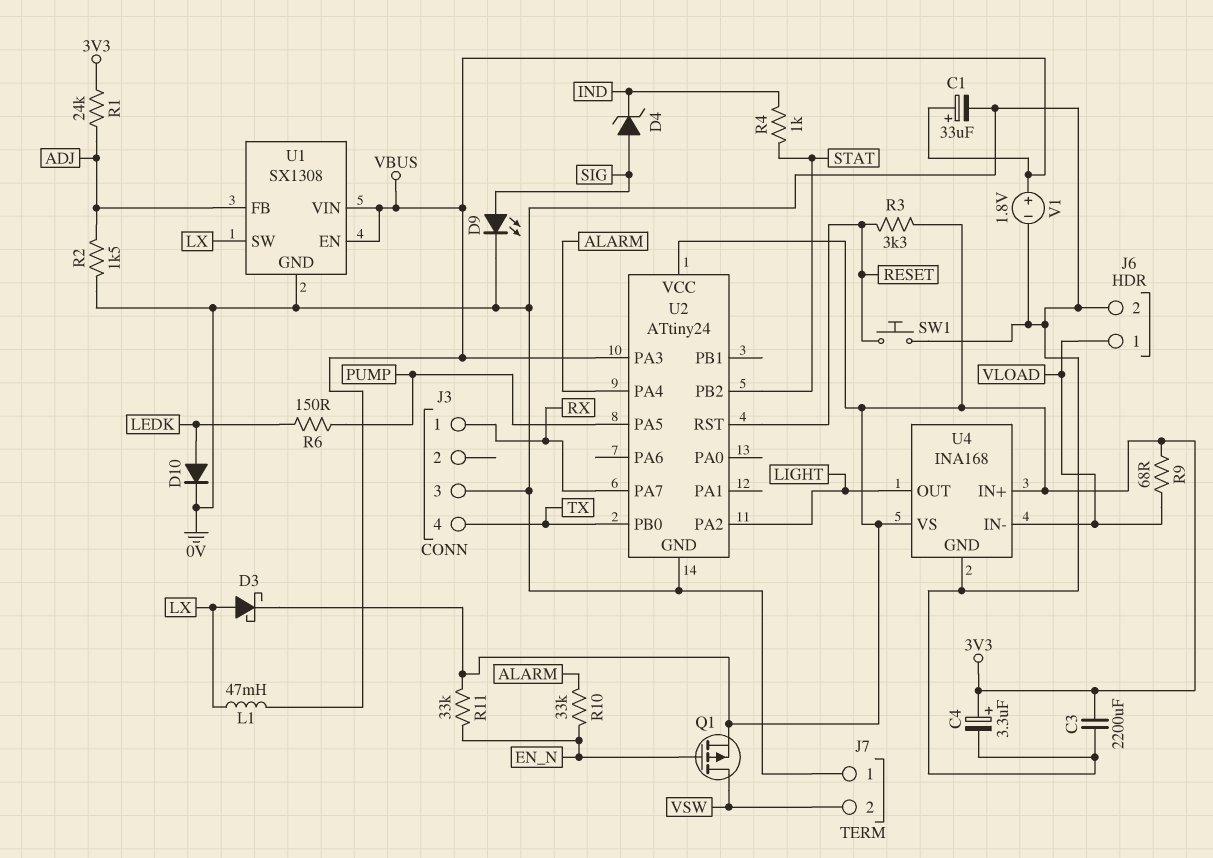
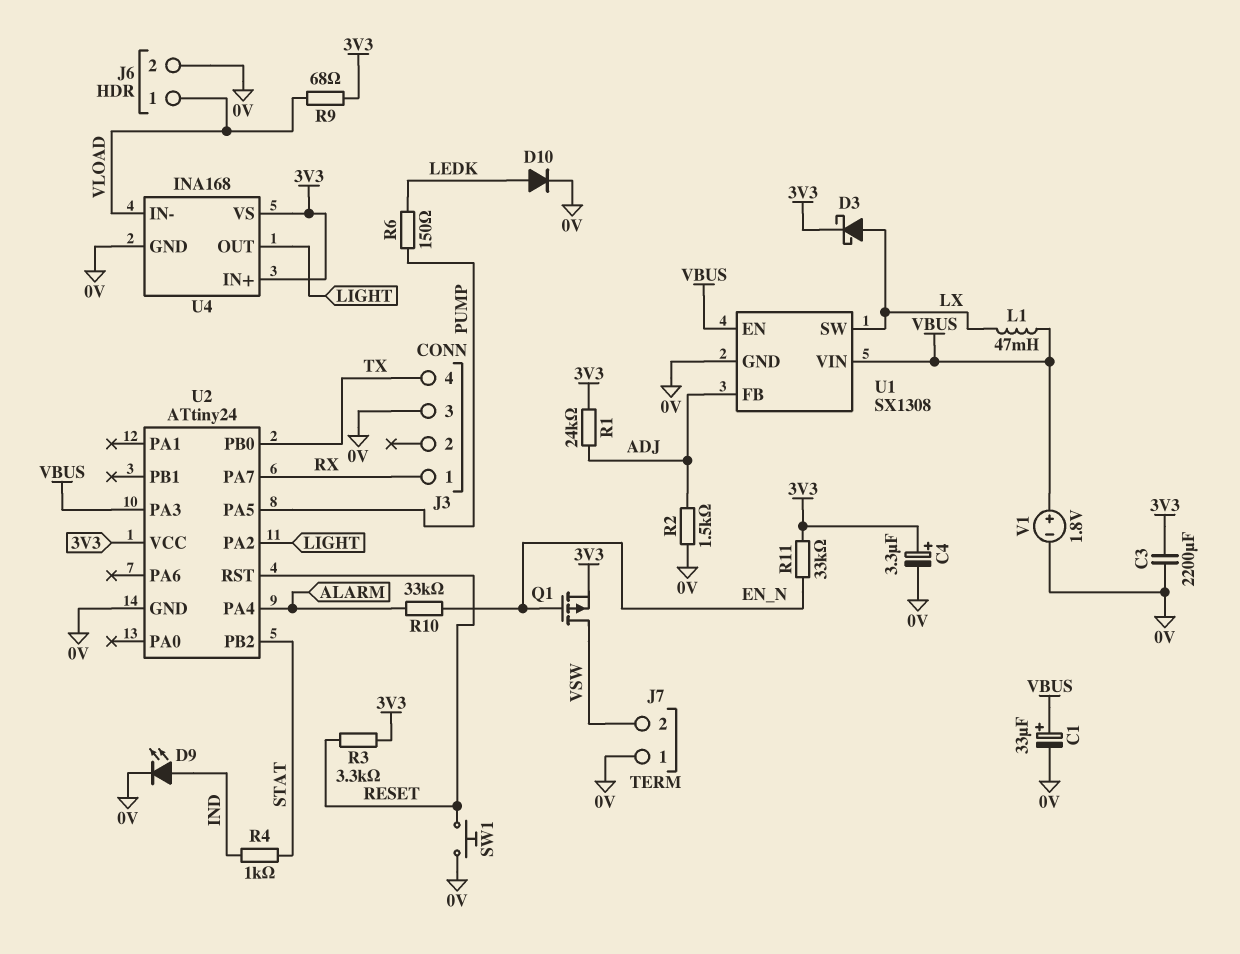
D4: zener (A SIG, K IND) -> none
D9: LED (A SIG, K 0V) -> LED (A IND, K 0V)

